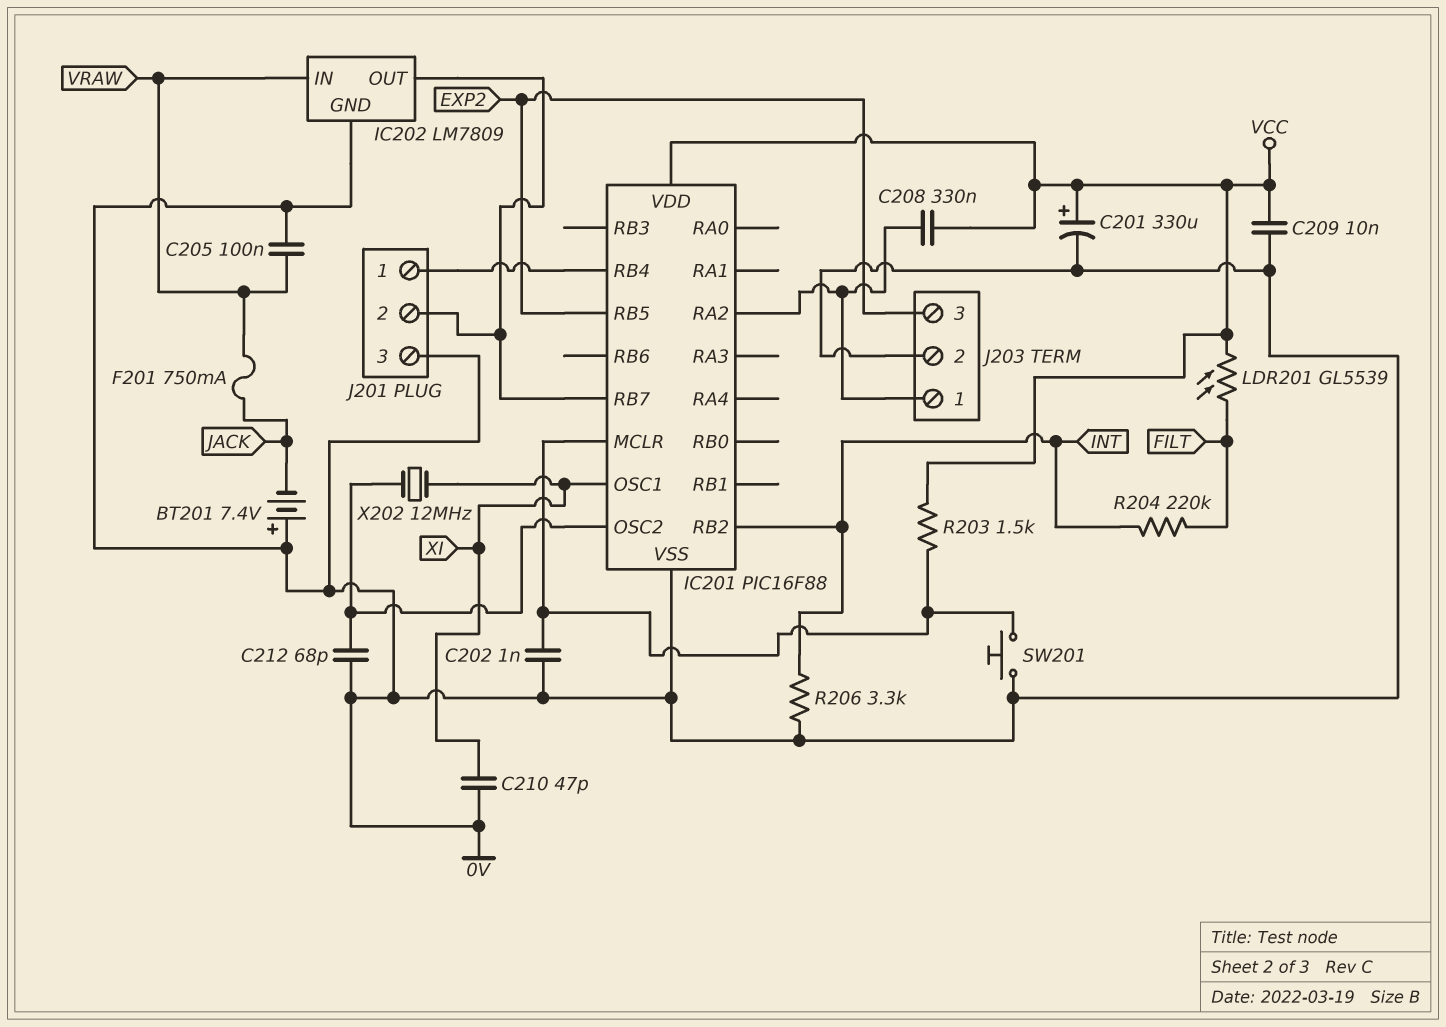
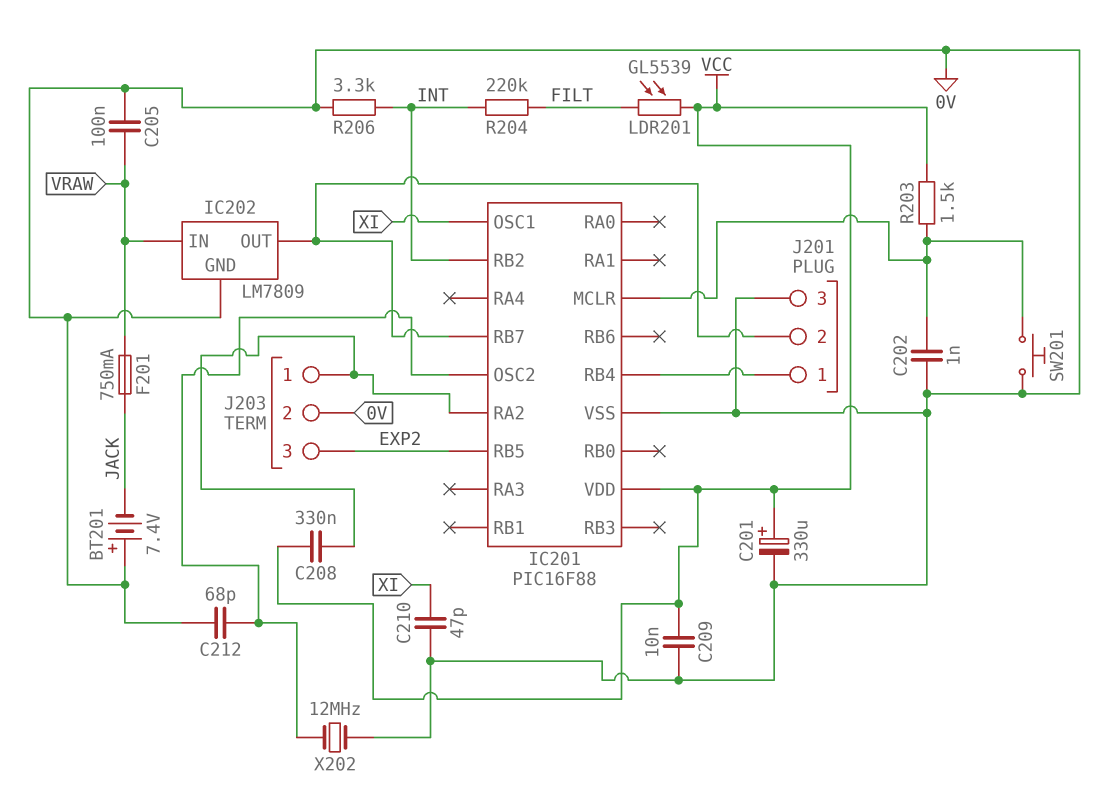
X202: 12MHz (IC201/OSC2, XI) -> 12MHz (0V, IC201/OSC2)

